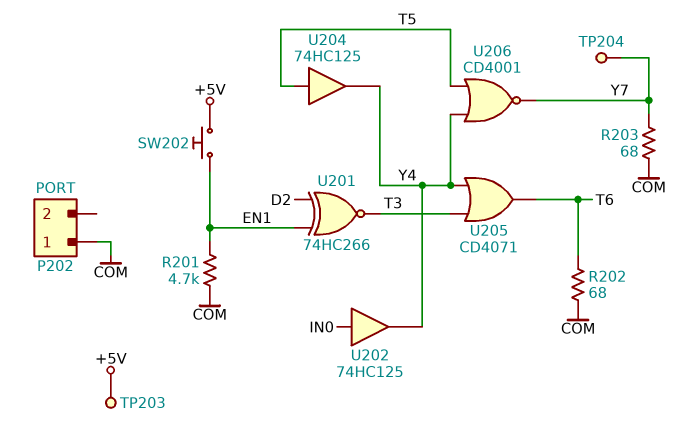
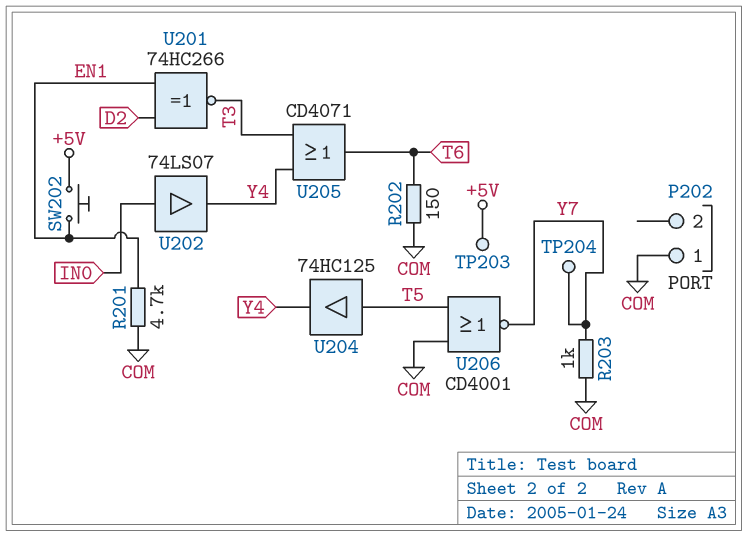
R202: 68 (COM, T6) -> 150 (COM, T6)
R203: 68 (COM, Y7) -> 1k (COM, Y7)
U202: buffer 74HC125 (in IN0, out Y4) -> buffer 74LS07 (in IN0, out Y4)
U206: NOR CD4001 (in T5, in Y4, out Y7) -> NOR CD4001 (in COM, in T5, out Y7)

